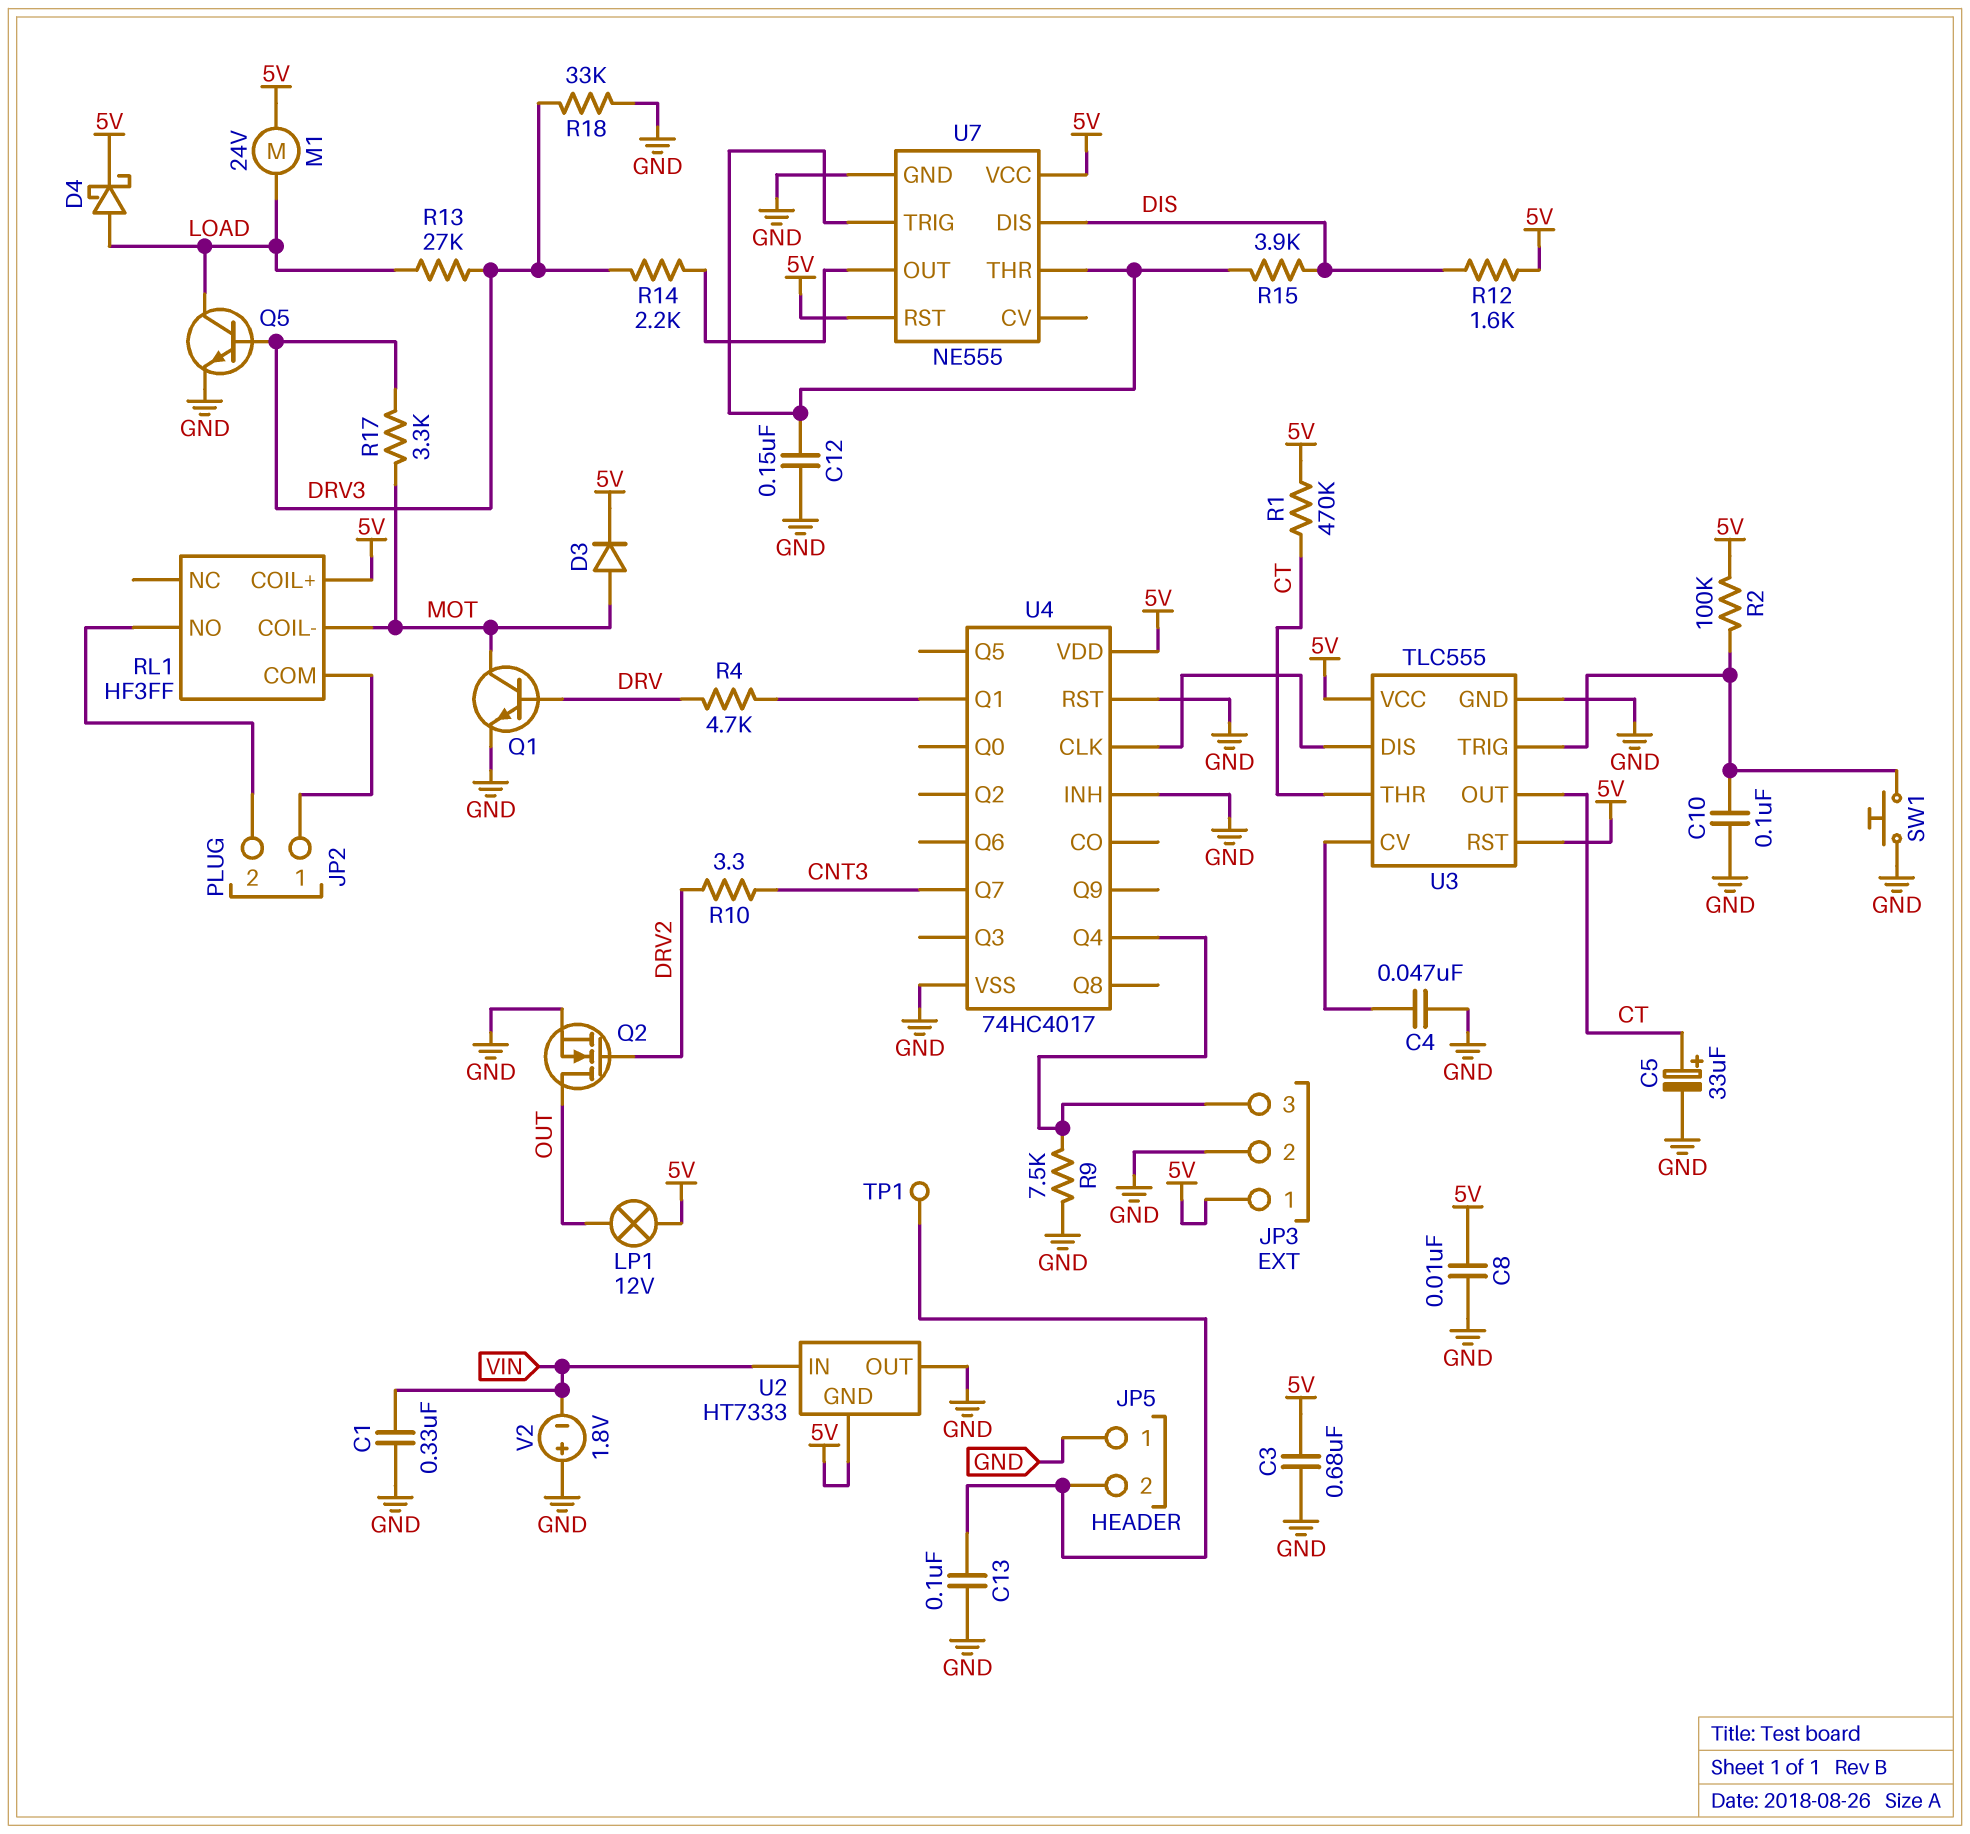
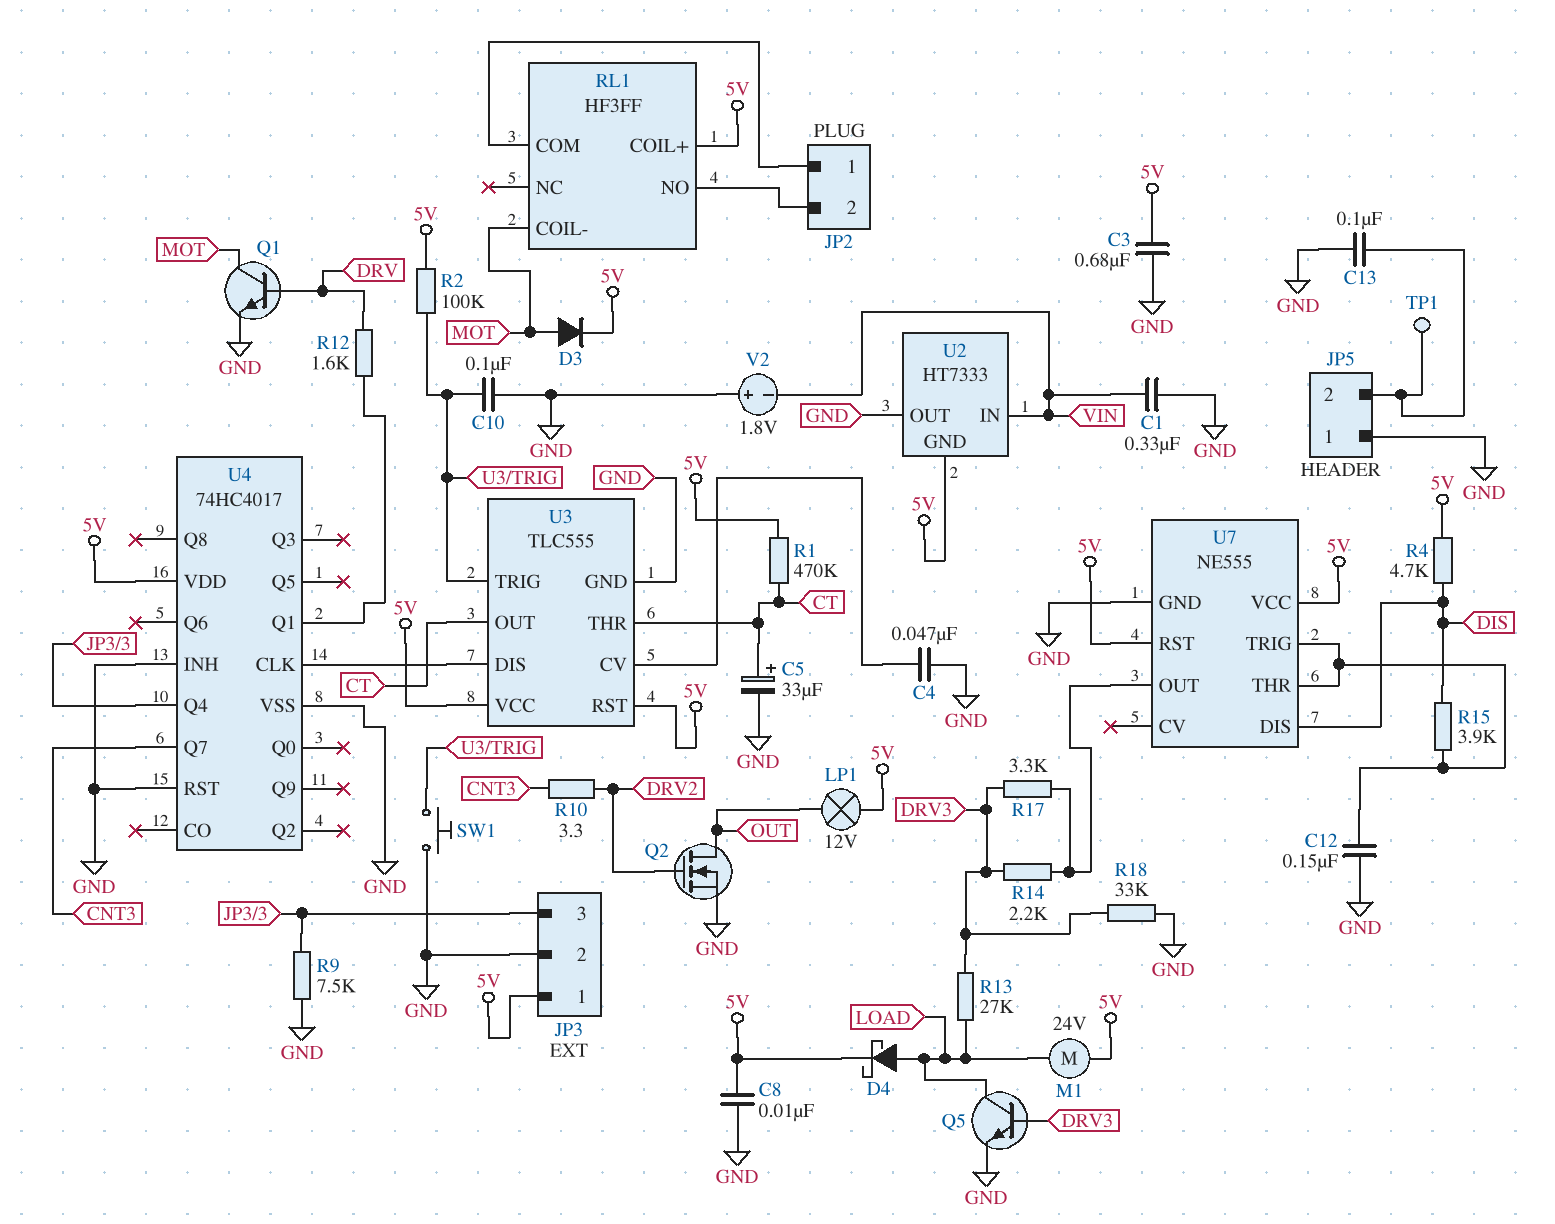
R4: 4.7k (DRV, U4/Q1) -> 4.7k (5V, DIS)
R12: 1.6k (5V, DIS) -> 1.6k (DRV, U4/Q1)
R17: 3.3k (DRV3, MOT) -> 3.3k (DRV3, U7/OUT)

